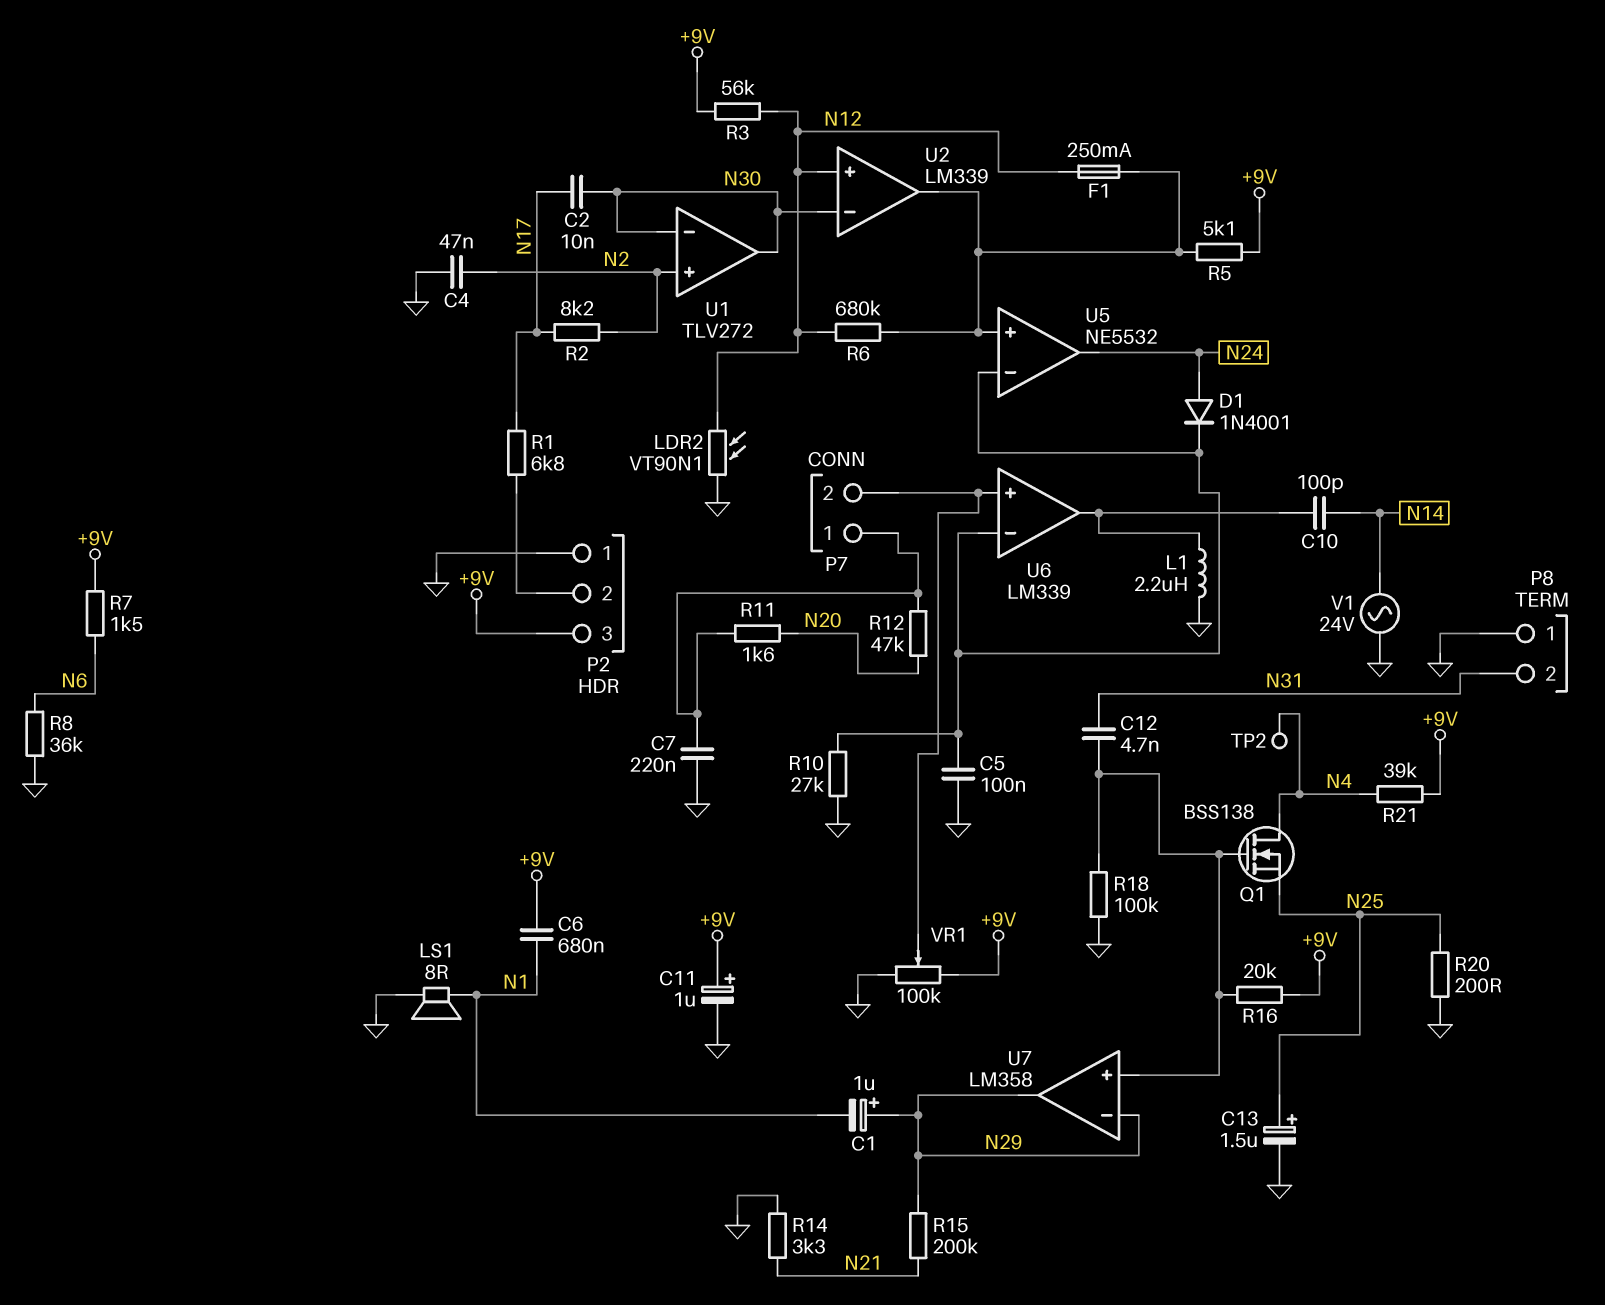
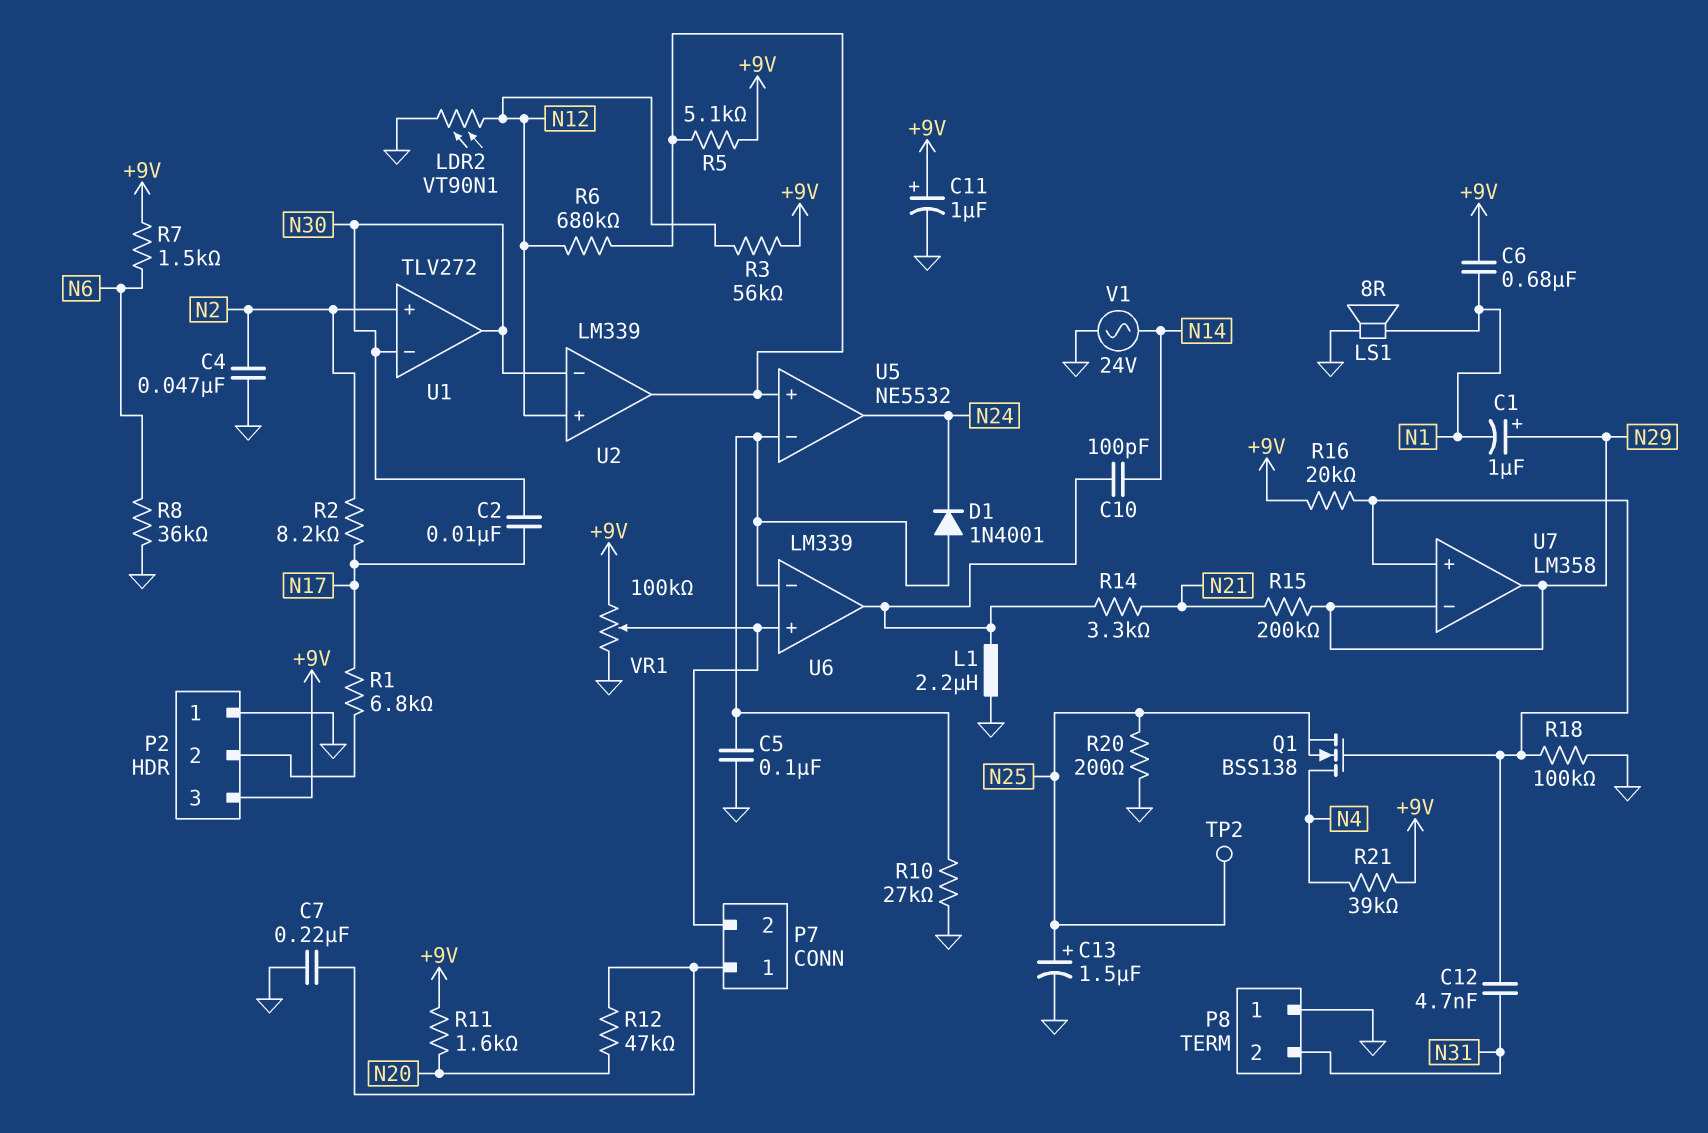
D1: diode 1N4001 (A N24, K U5/in-) -> diode 1N4001 (A U5/in-, K N24)
F1: 250mA (N12, U2/out) -> none
R11: 1.6k (N20, P7/1) -> 1.6k (+9V, N20)
R14: 3.3k (GND, N21) -> 3.3k (N21, U6/out)
TP2: test point (N4) -> test point (N25)

